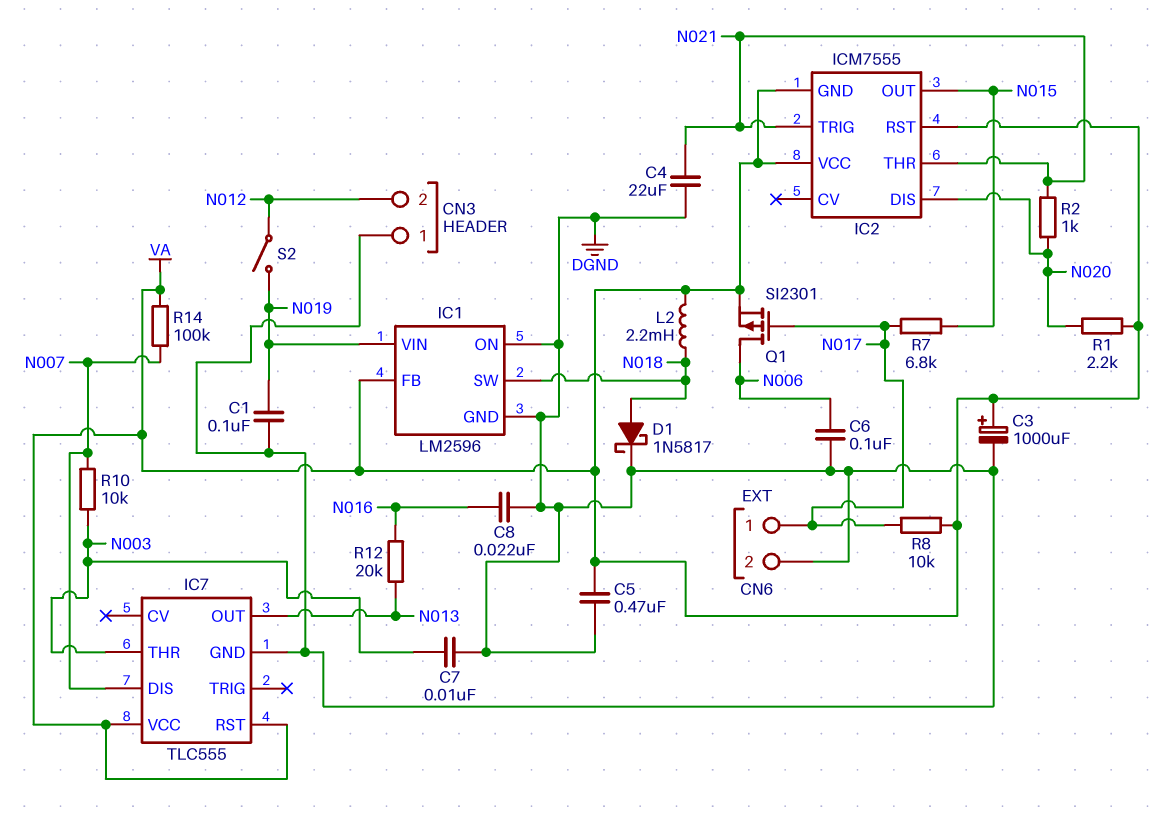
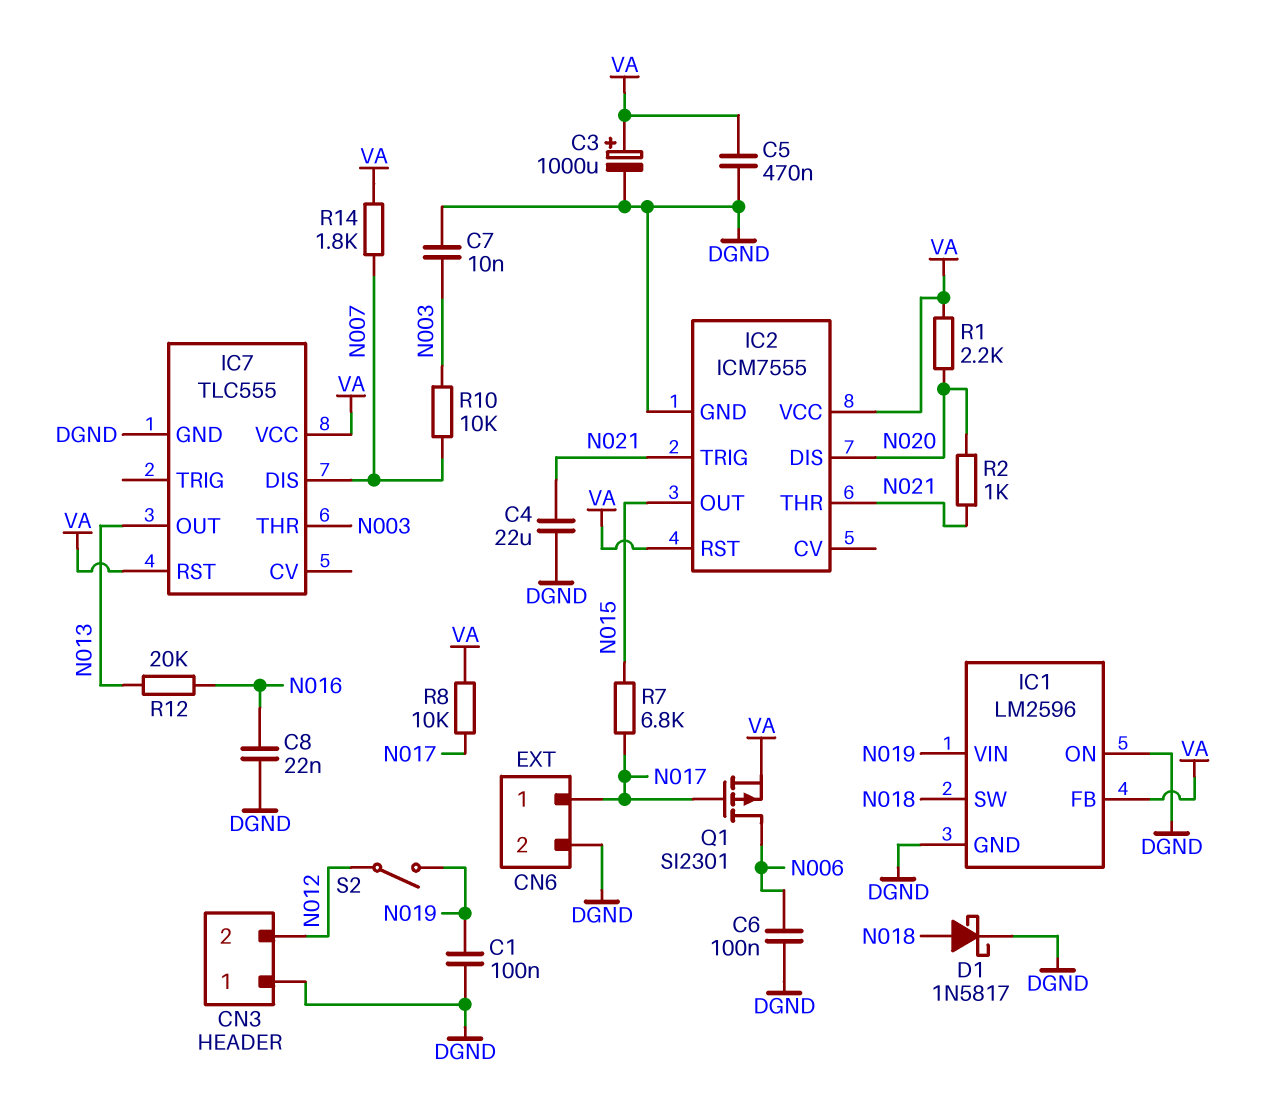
IC2 pin GND: VA -> DGND
L2: 2.2mH (N018, VA) -> none
R14: 100k (N007, VA) -> 1.8k (N007, VA)

